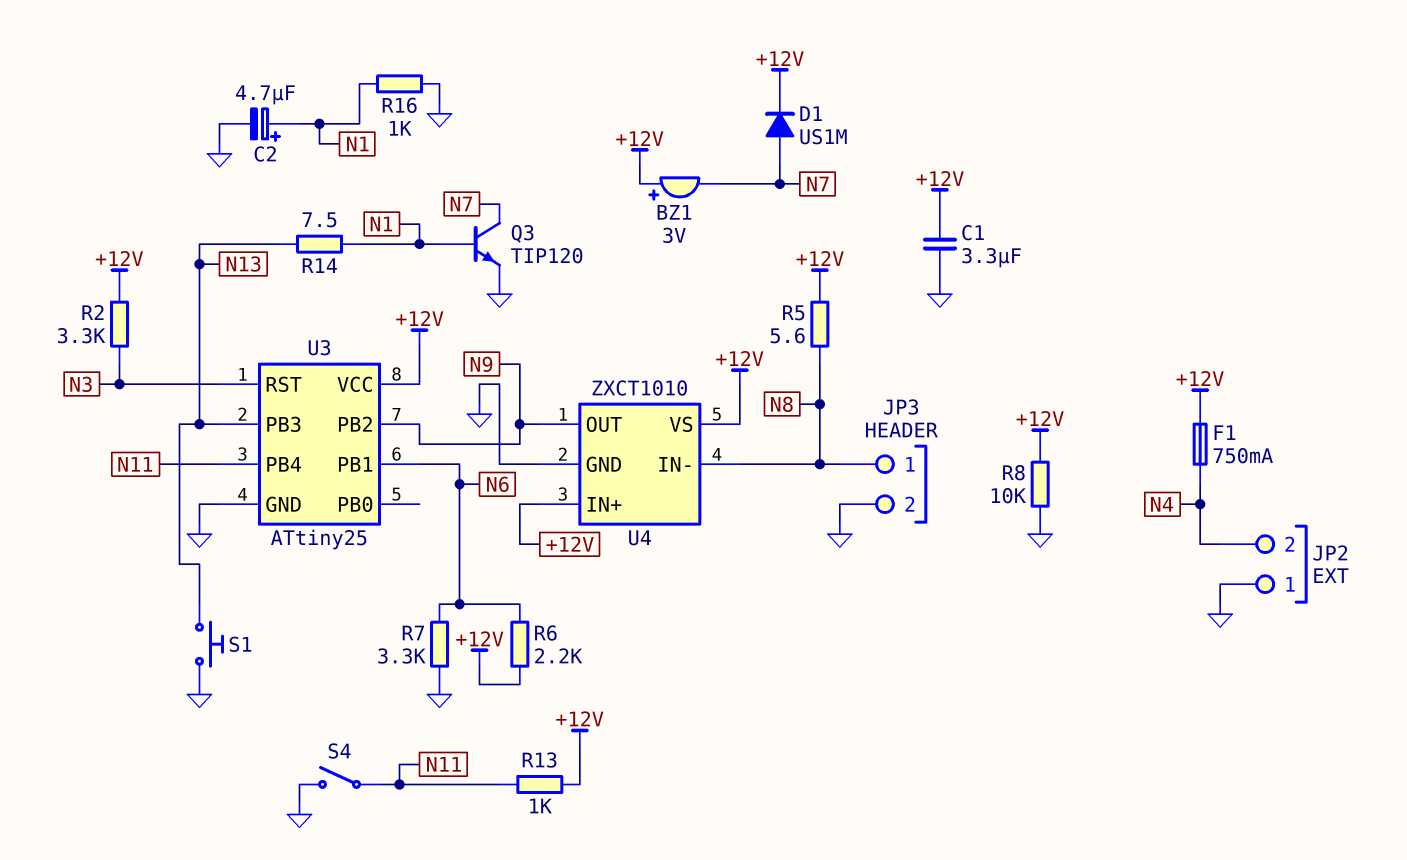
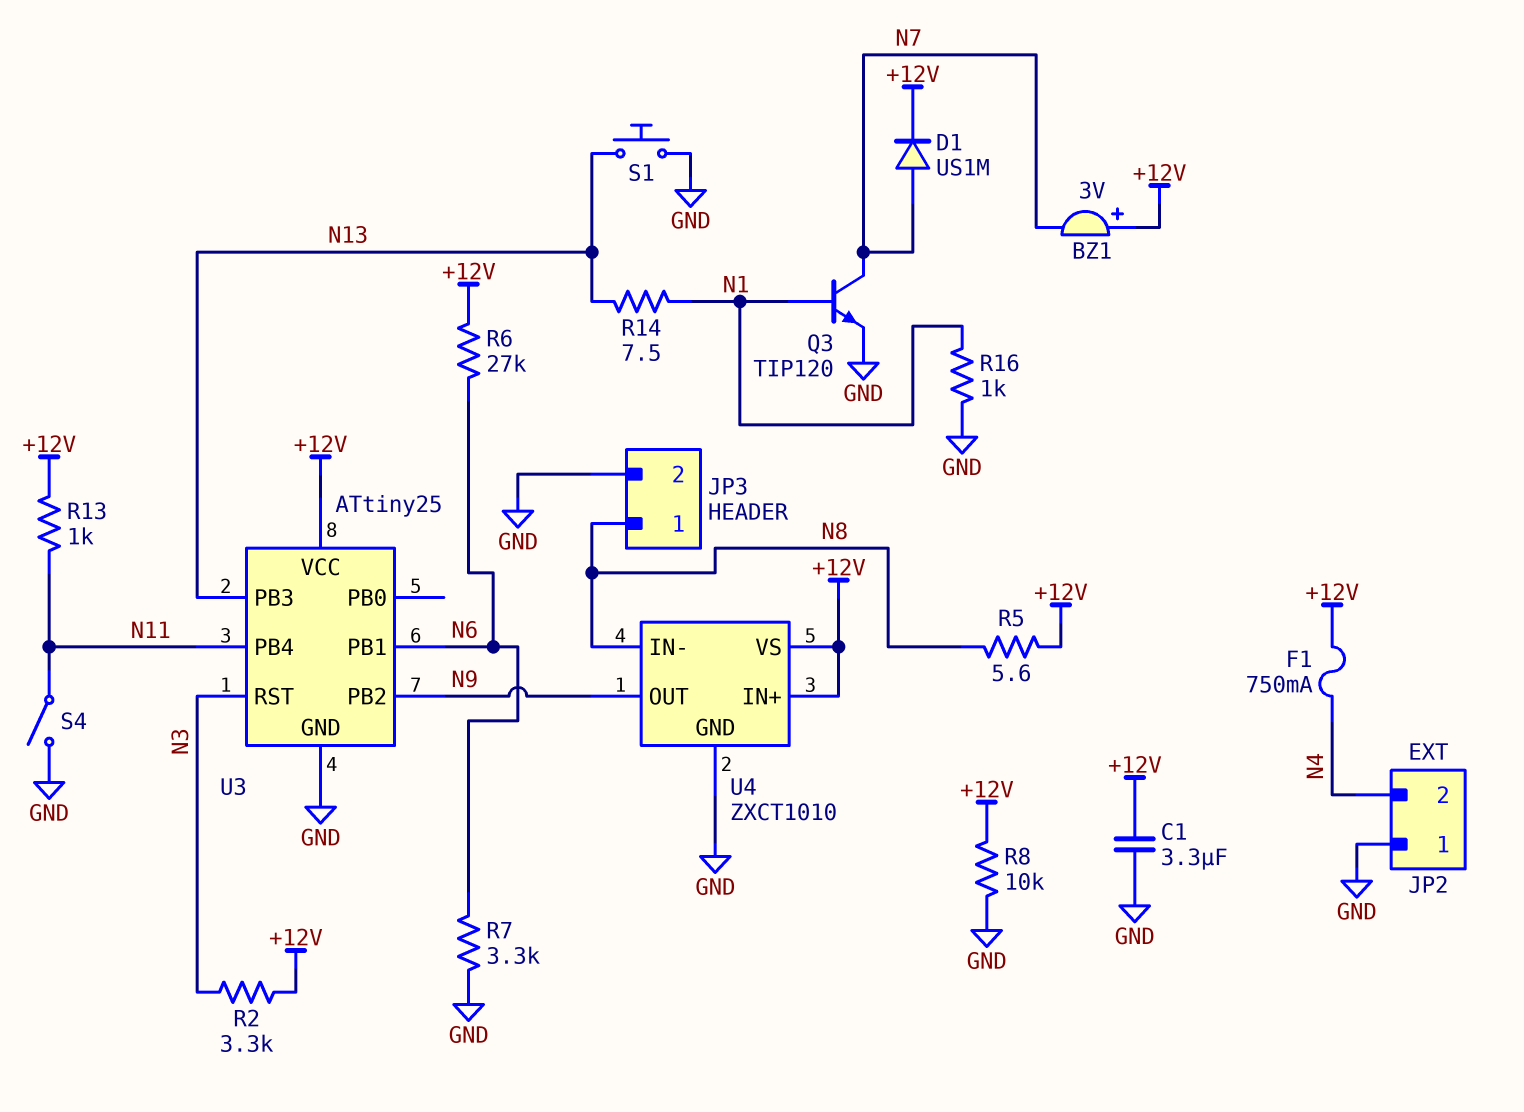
C2: 4.7uF (plus N1, minus GND) -> none
R6: 2.2k (+12V, N6) -> 27k (+12V, N6)

